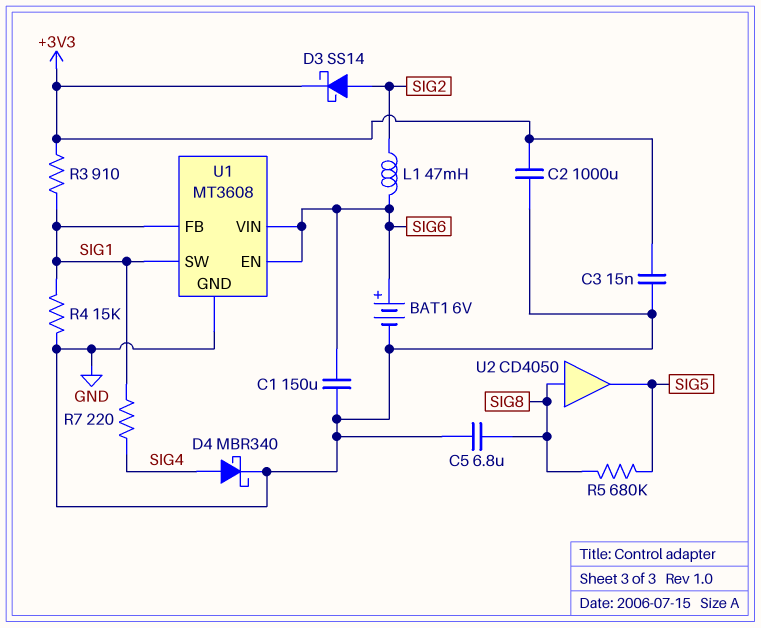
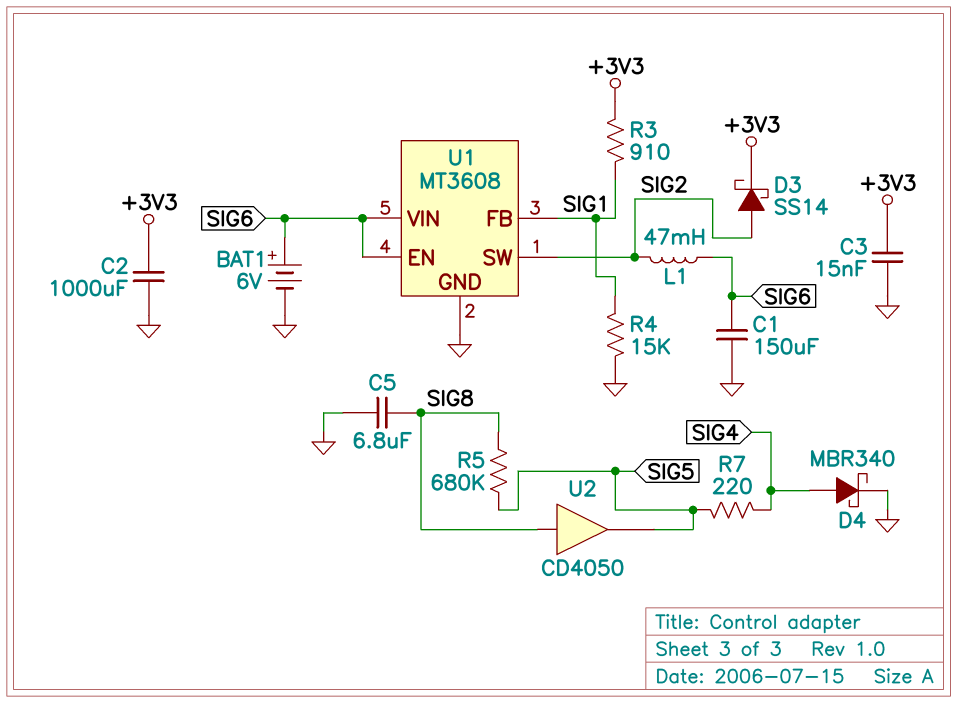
R7: 220 (SIG1, SIG4) -> 220 (SIG4, SIG5)
U1 pin SW: SIG1 -> SIG2

